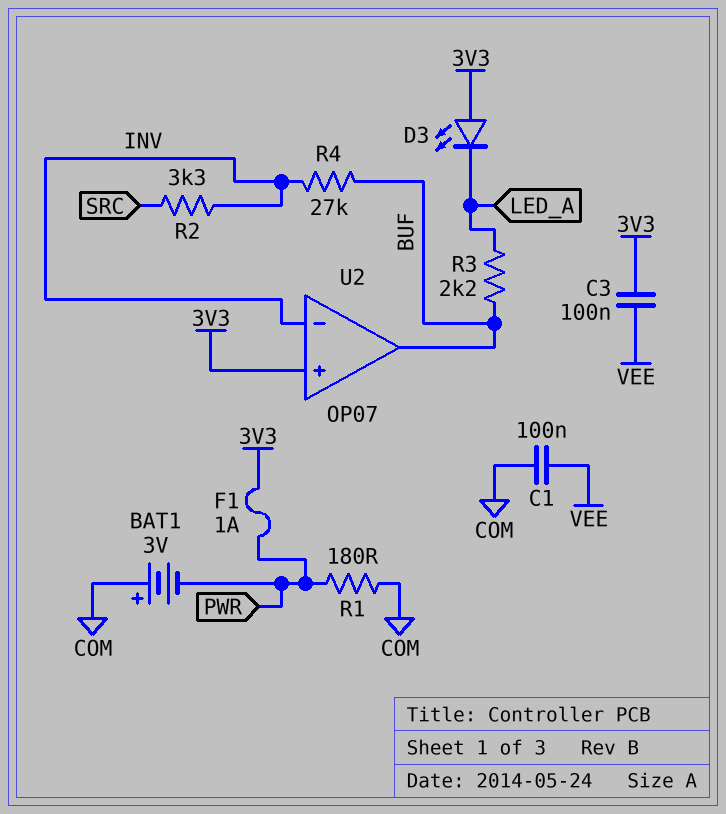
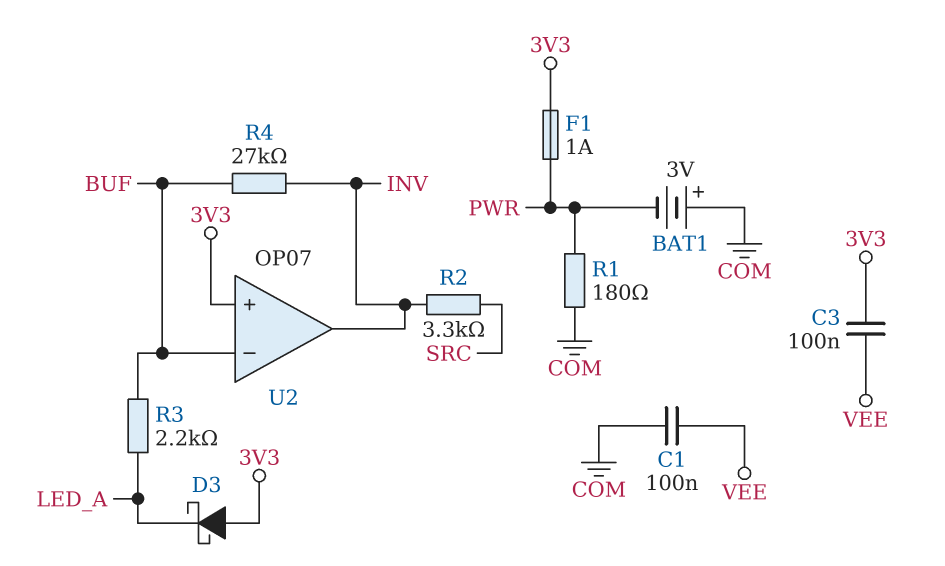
D3: LED (A 3V3, K LED_A) -> schottky (A 3V3, K LED_A)
U2 pin in-: INV -> BUF
U2 pin out: BUF -> INV

